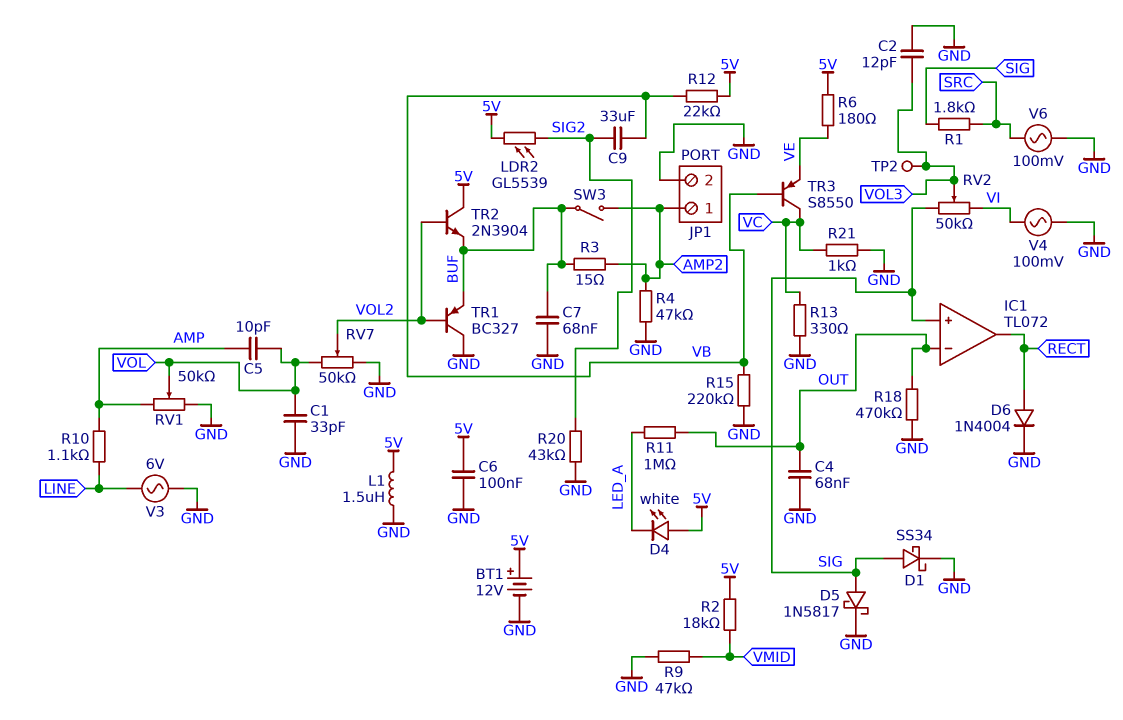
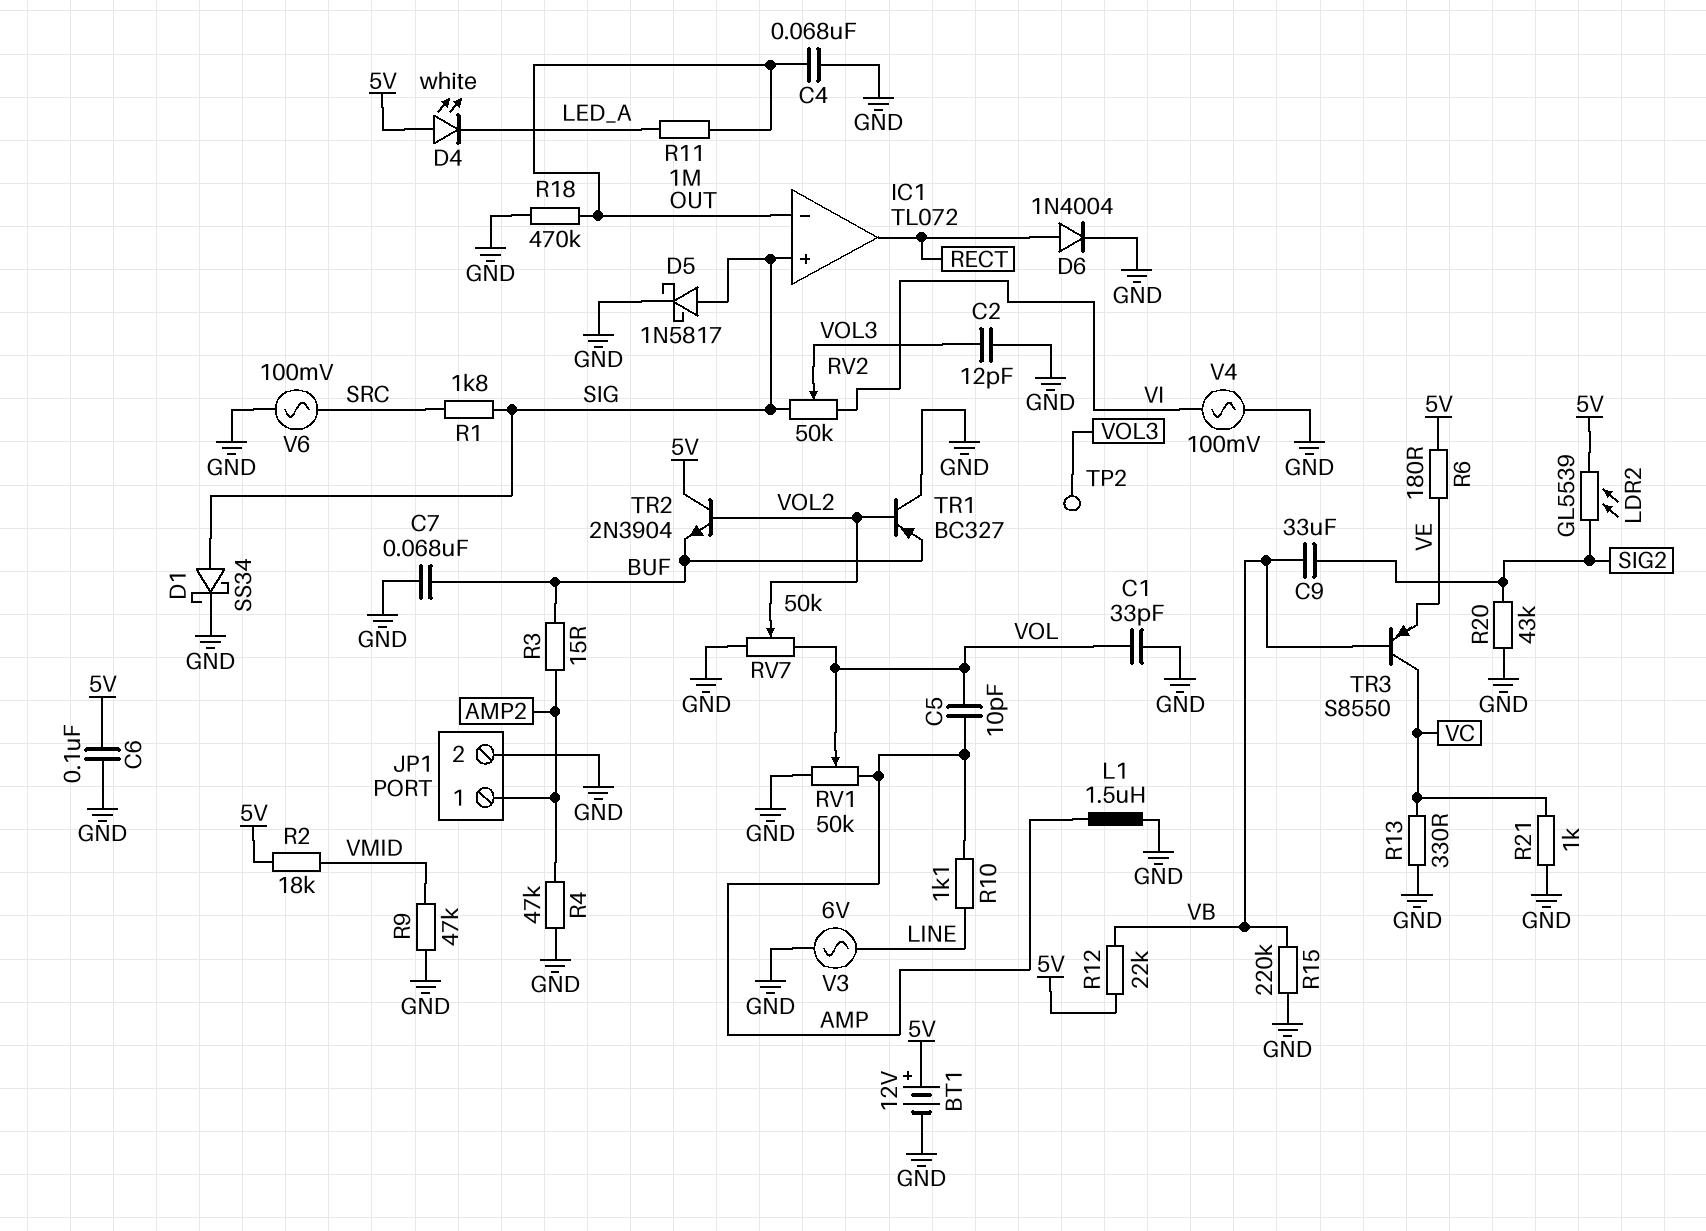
L1: 1.5uH (5V, GND) -> 1.5uH (AMP, GND)
SW3: switch (AMP2, BUF) -> none

